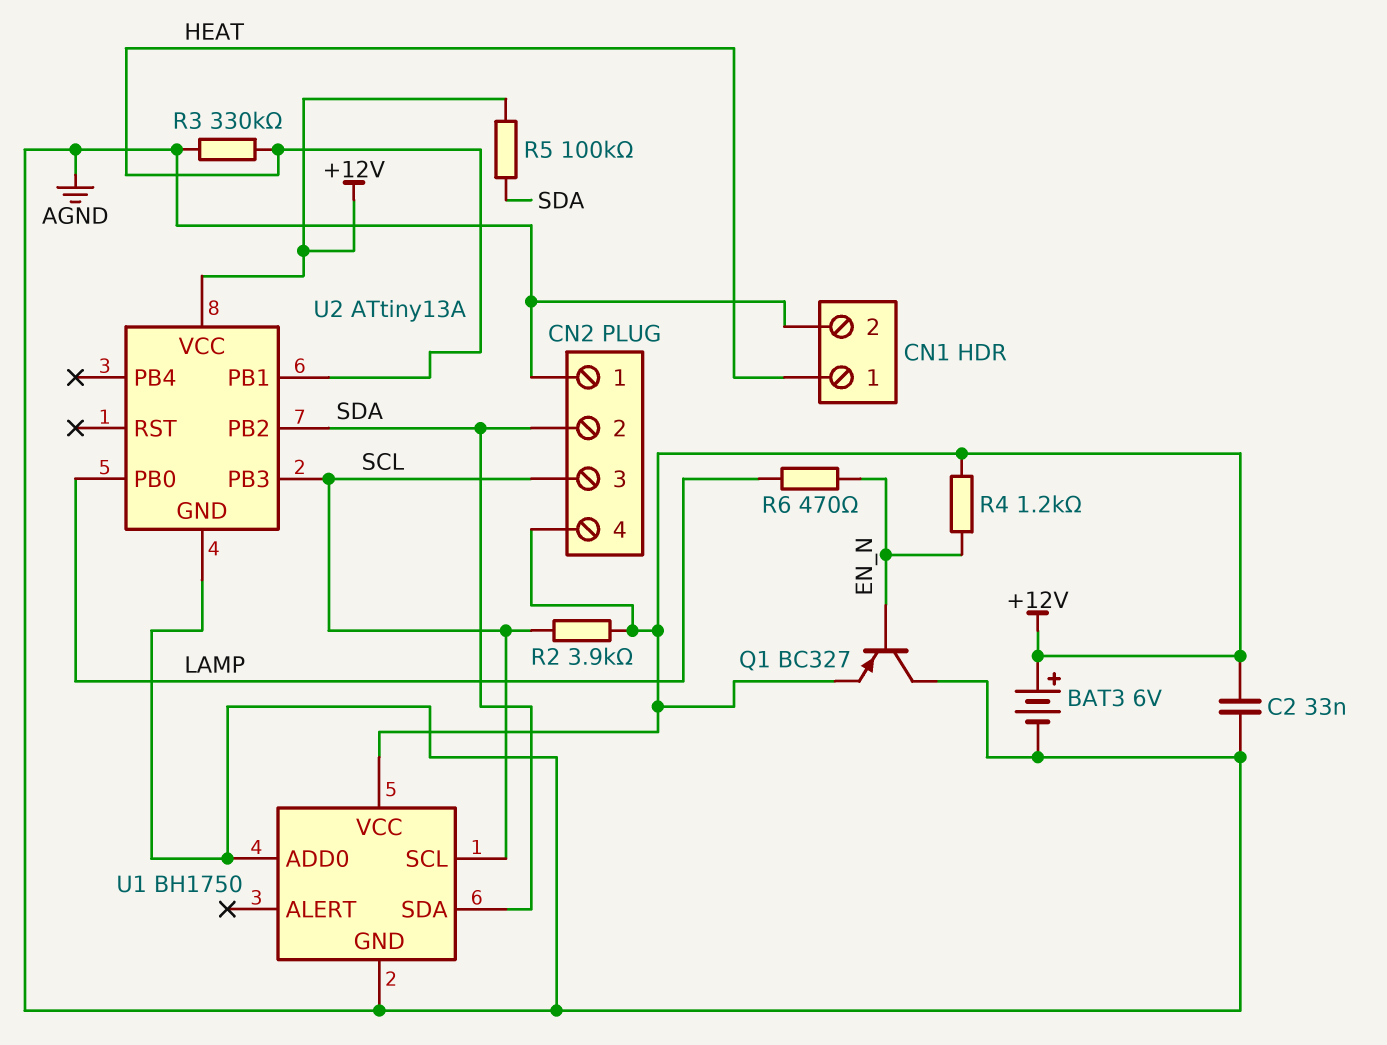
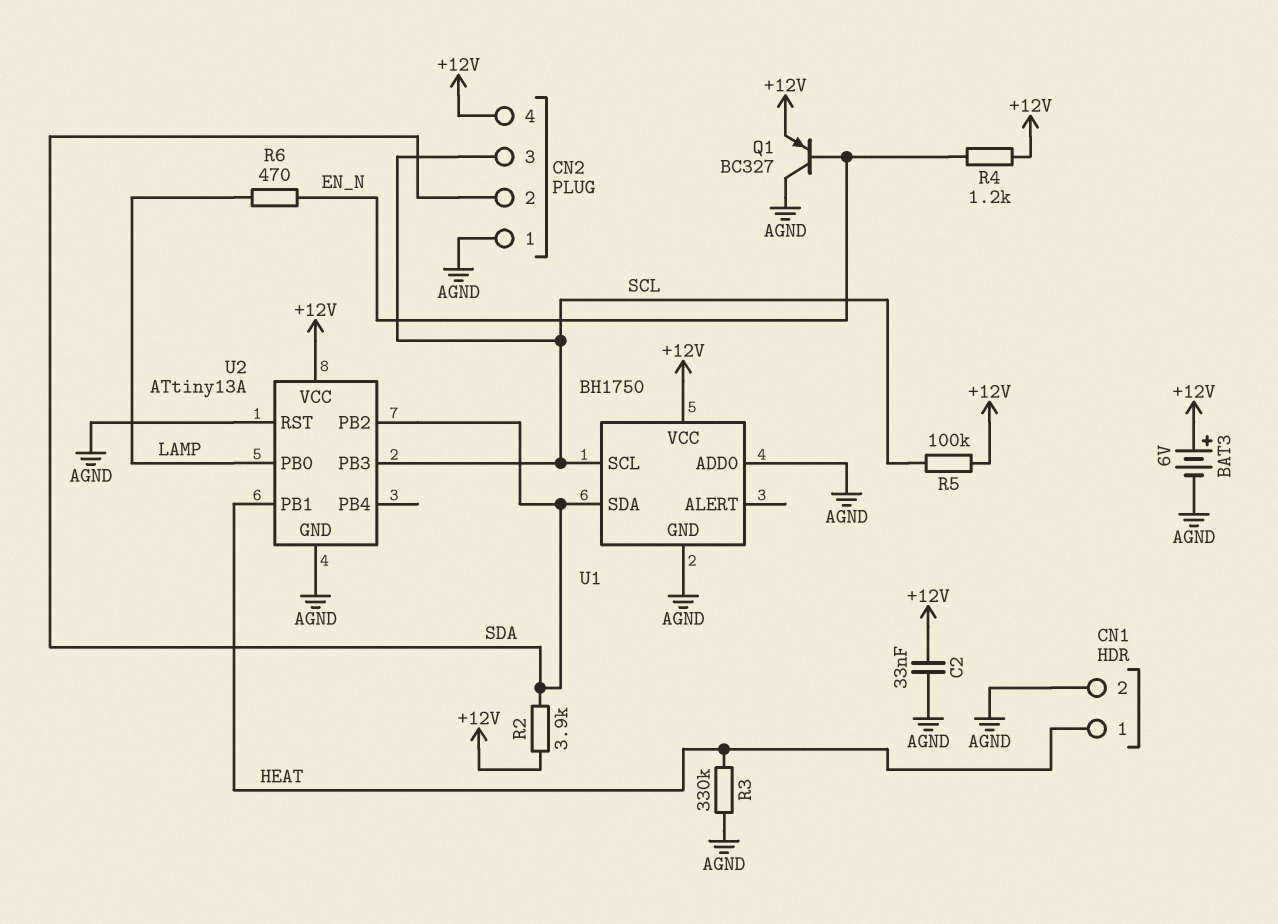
R2: 3.9k (+12V, SCL) -> 3.9k (+12V, SDA)
R5: 100k (+12V, SDA) -> 100k (+12V, SCL)
U2 pin RST: none -> AGND

